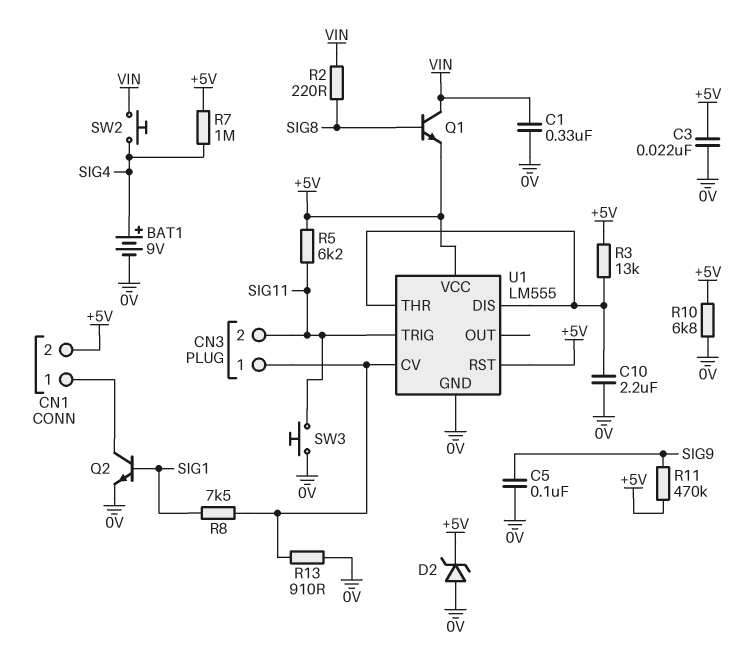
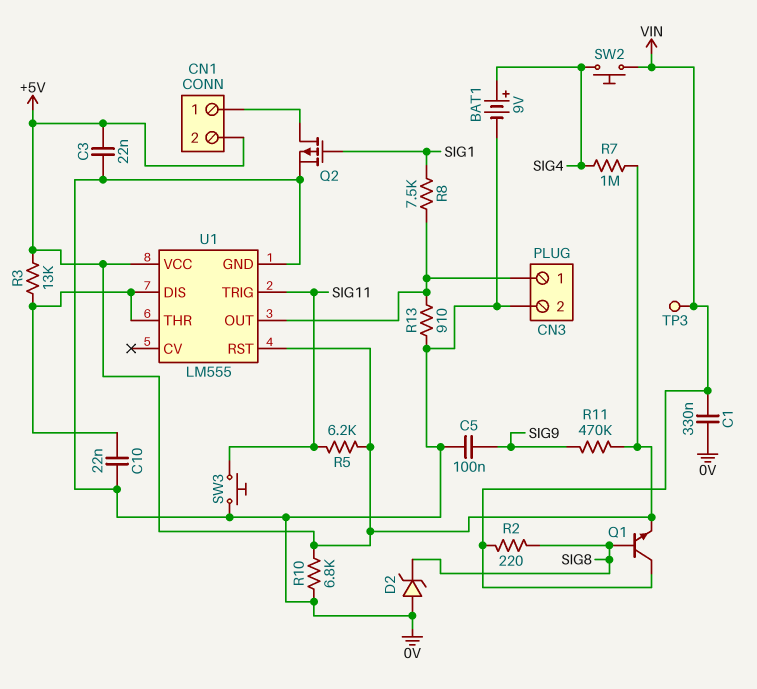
C10: 2.2uF (0V, U1/DIS) -> 22nF (0V, U1/DIS)
CN3 pin 2: SIG11 -> 0V
D2: zener (A 0V, K +5V) -> zener (A 0V, K SIG8)
Q2: NPN (B SIG1, C CN1/1, E 0V) -> PMOS (G SIG1, D CN1/1, S 0V)
TP3: none -> test point (VIN)
U1 pin CV: CN3/1 -> none
U1 pin OUT: none -> CN3/1

